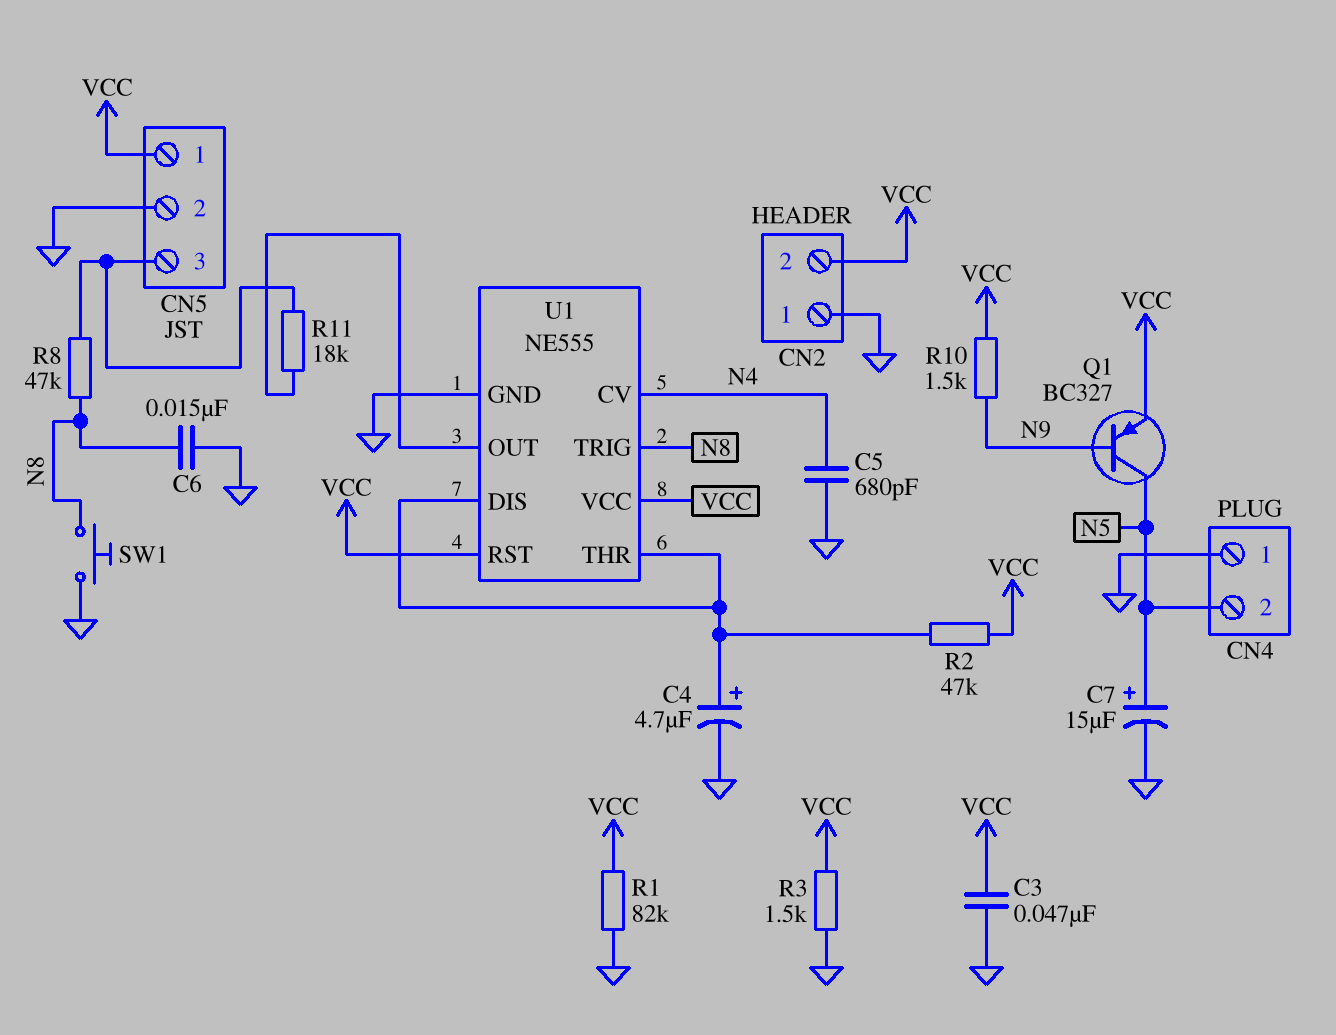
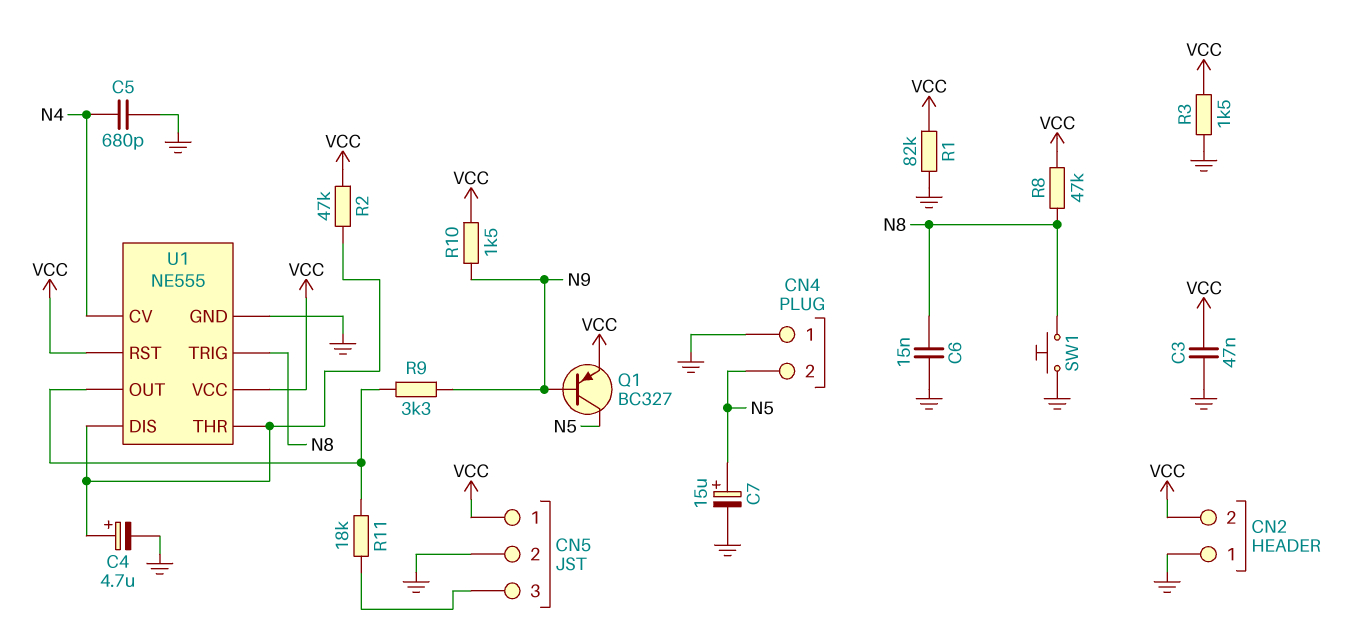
R8: 47k (CN5/3, N8) -> 47k (N8, VCC)
R9: none -> 3.3k (N9, U1/OUT)

